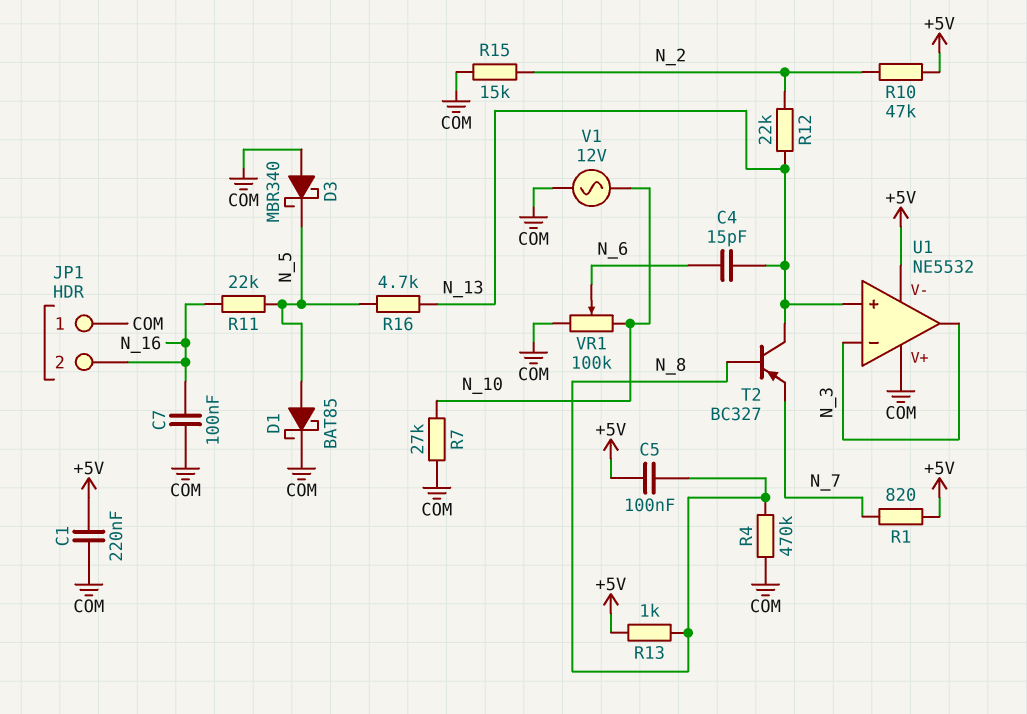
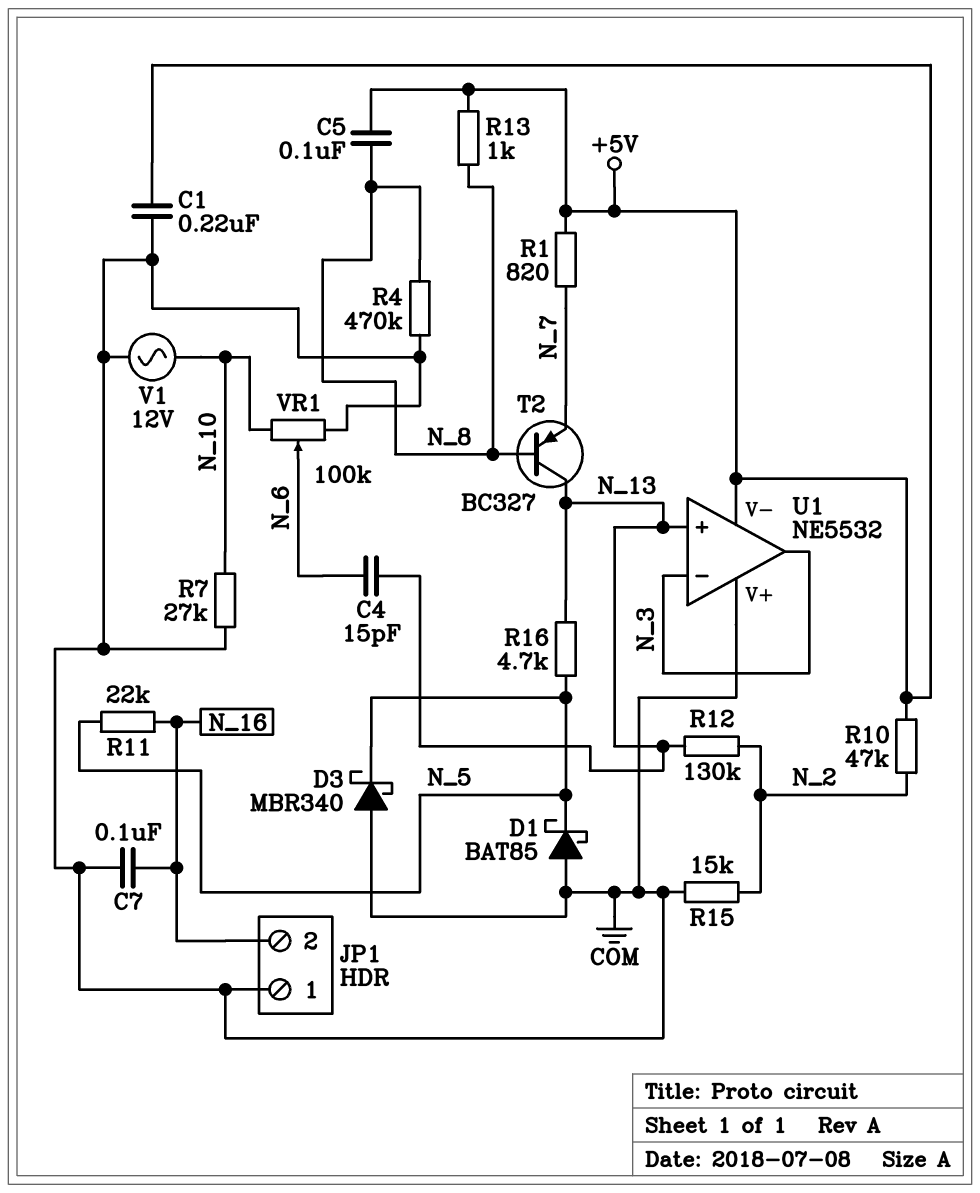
D1: schottky BAT85 (A N_5, K COM) -> schottky BAT85 (A COM, K N_5)
R12: 22k (N_2, N_13) -> 130k (N_2, N_13)

